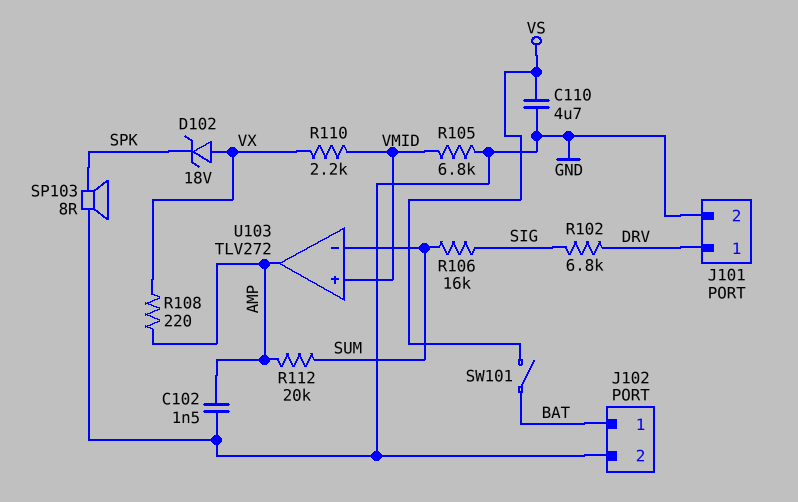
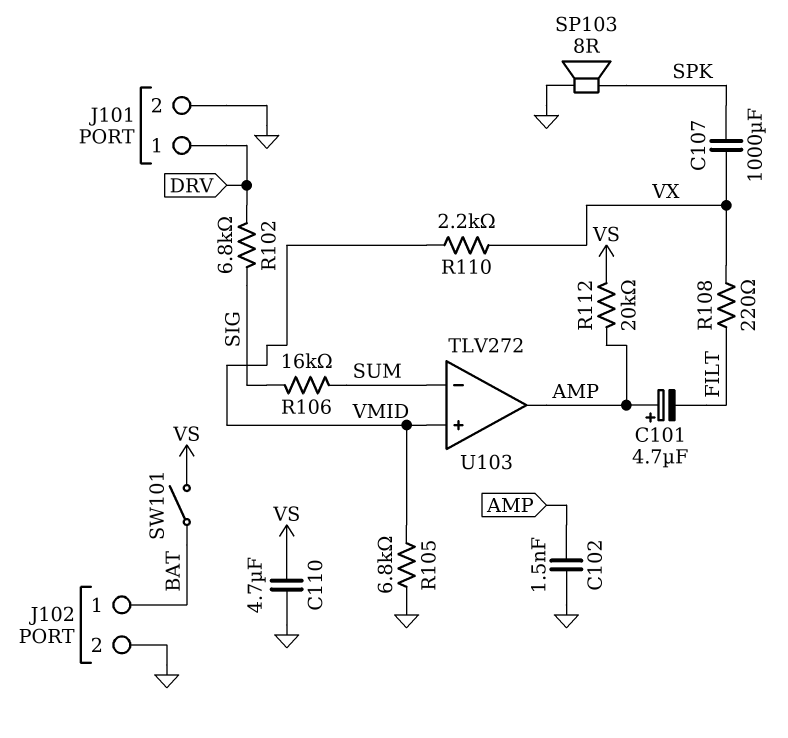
C101: none -> 4.7uF (plus AMP, minus FILT)
C107: none -> 1000uF (SPK, VX)
D102: zener 18V (A VX, K SPK) -> none
R108: 220 (AMP, VX) -> 220 (FILT, VX)
R112: 20k (AMP, SUM) -> 20k (AMP, VS)

